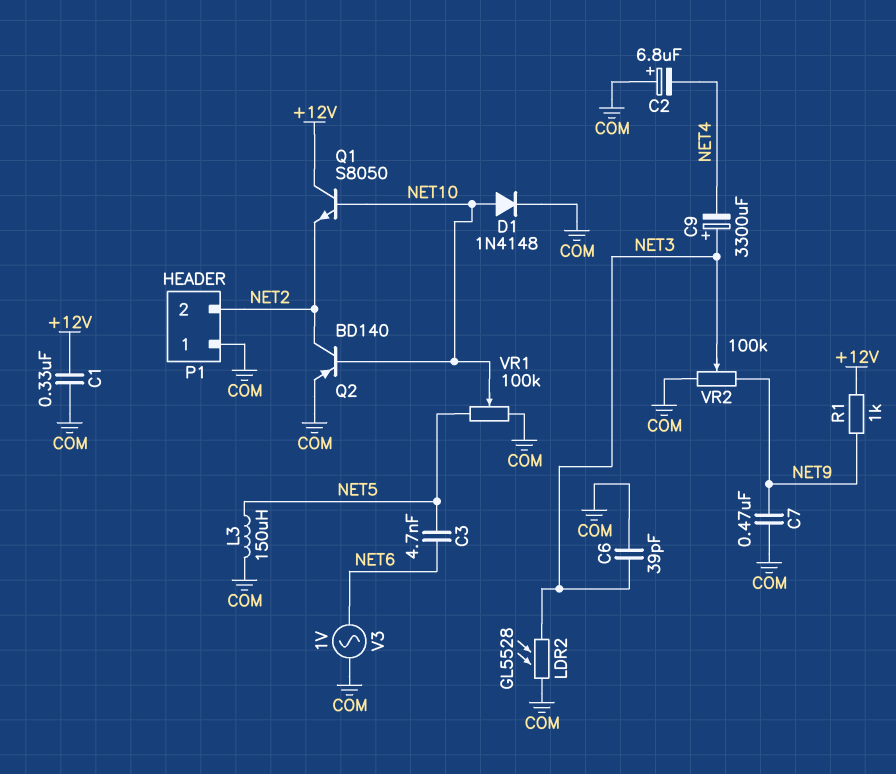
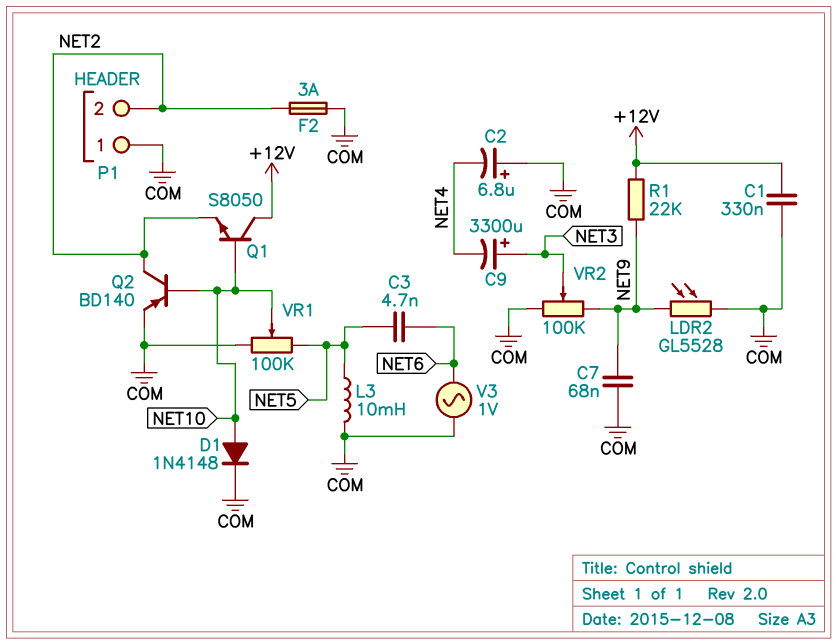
C6: 39pF (COM, NET3) -> none
C7: 470nF (COM, NET9) -> 68nF (COM, NET9)
F2: none -> 3A (COM, NET2)
L3: 150uH (COM, NET5) -> 10mH (COM, NET5)
LDR2: GL5528 (COM, NET3) -> GL5528 (COM, NET9)
R1: 1k (+12V, NET9) -> 22k (+12V, NET9)

